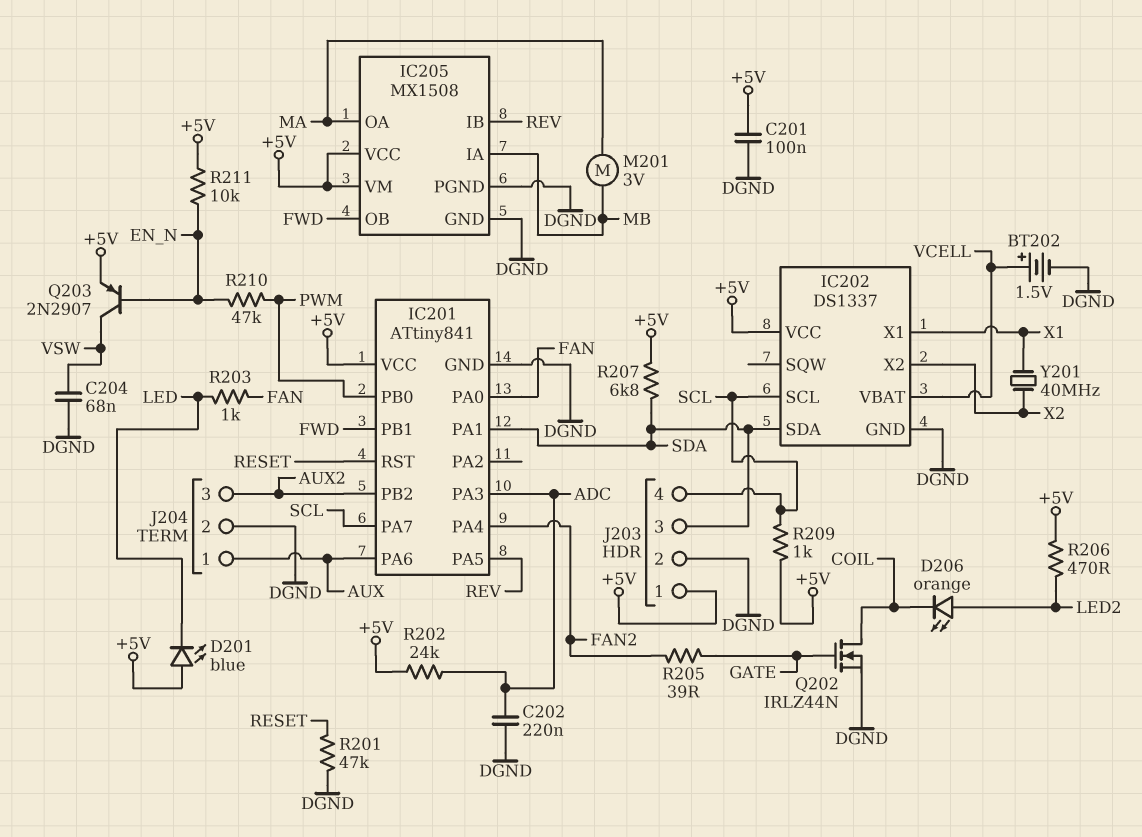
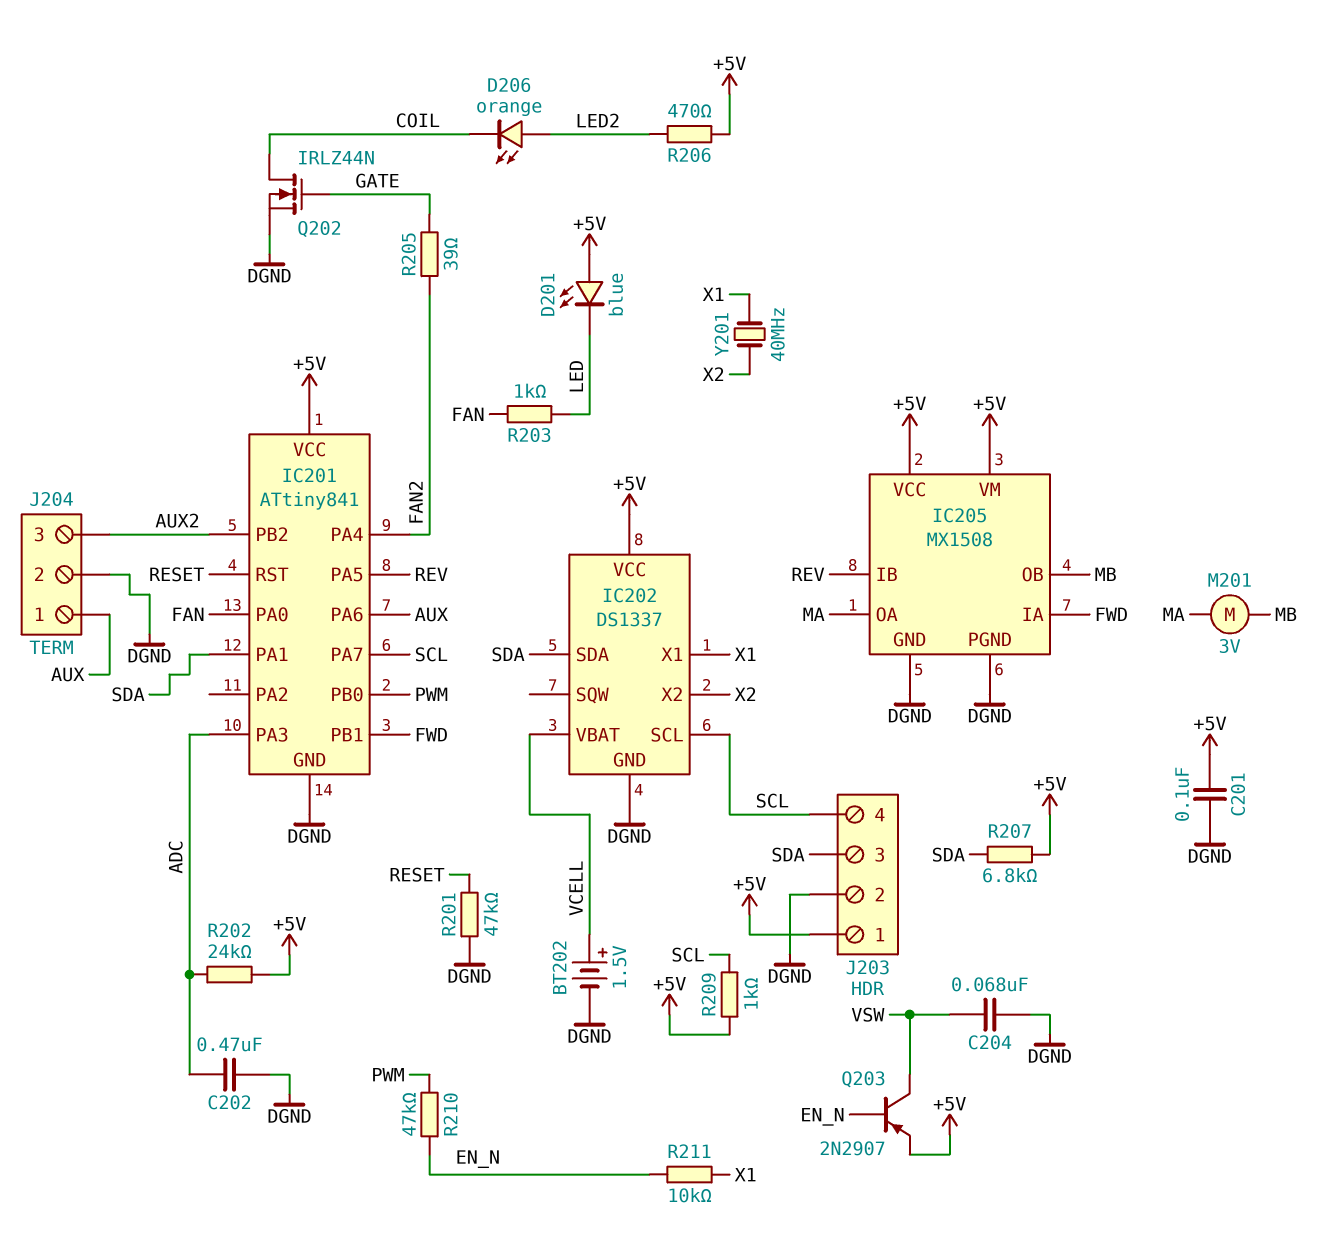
C202: 220nF (ADC, DGND) -> 470nF (ADC, DGND)
IC205 pin IA: MB -> FWD
IC205 pin OB: FWD -> MB
R211: 10k (+5V, EN_N) -> 10k (EN_N, X1)

